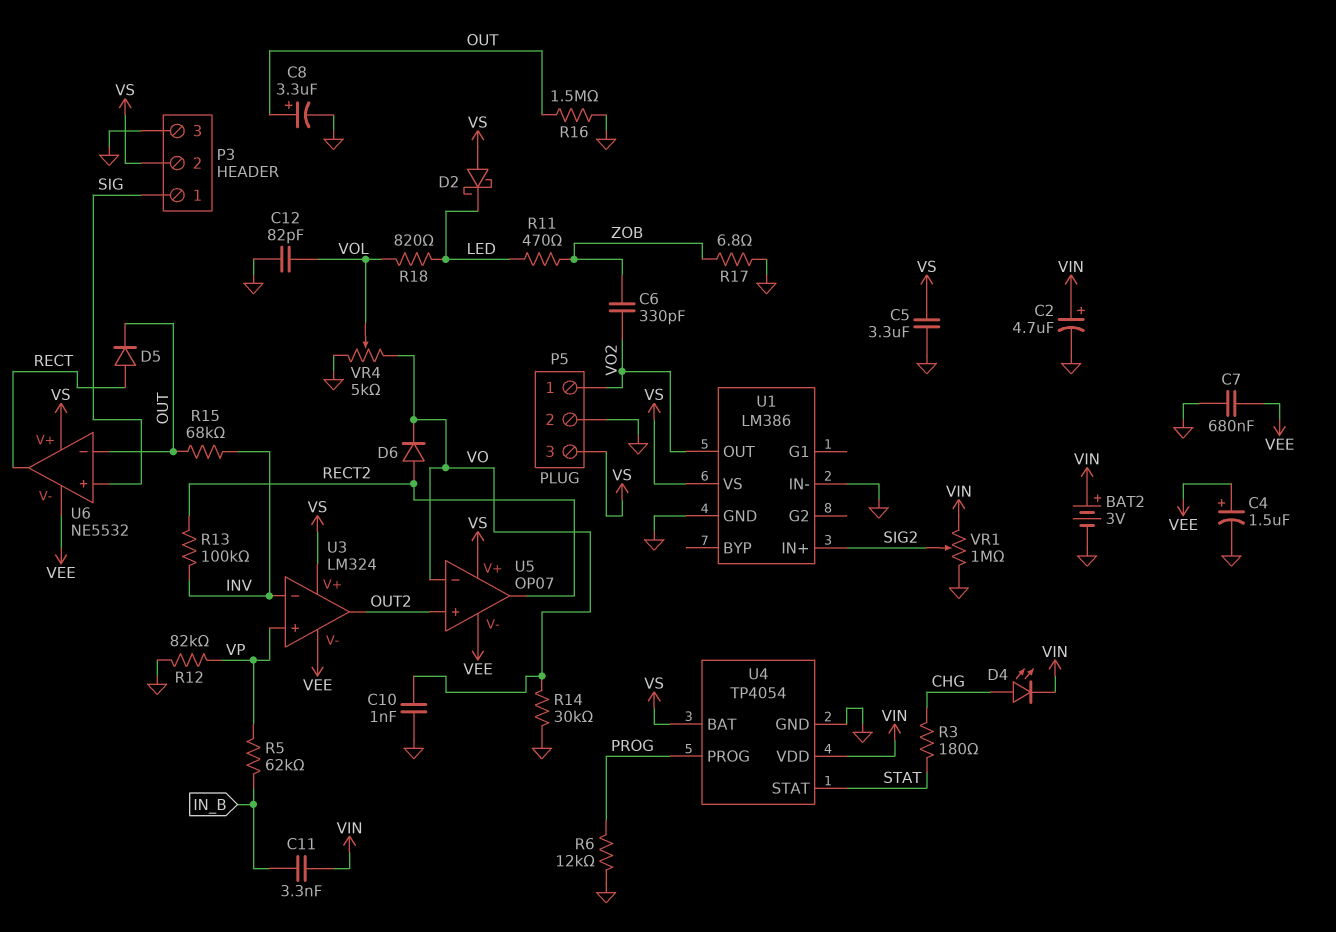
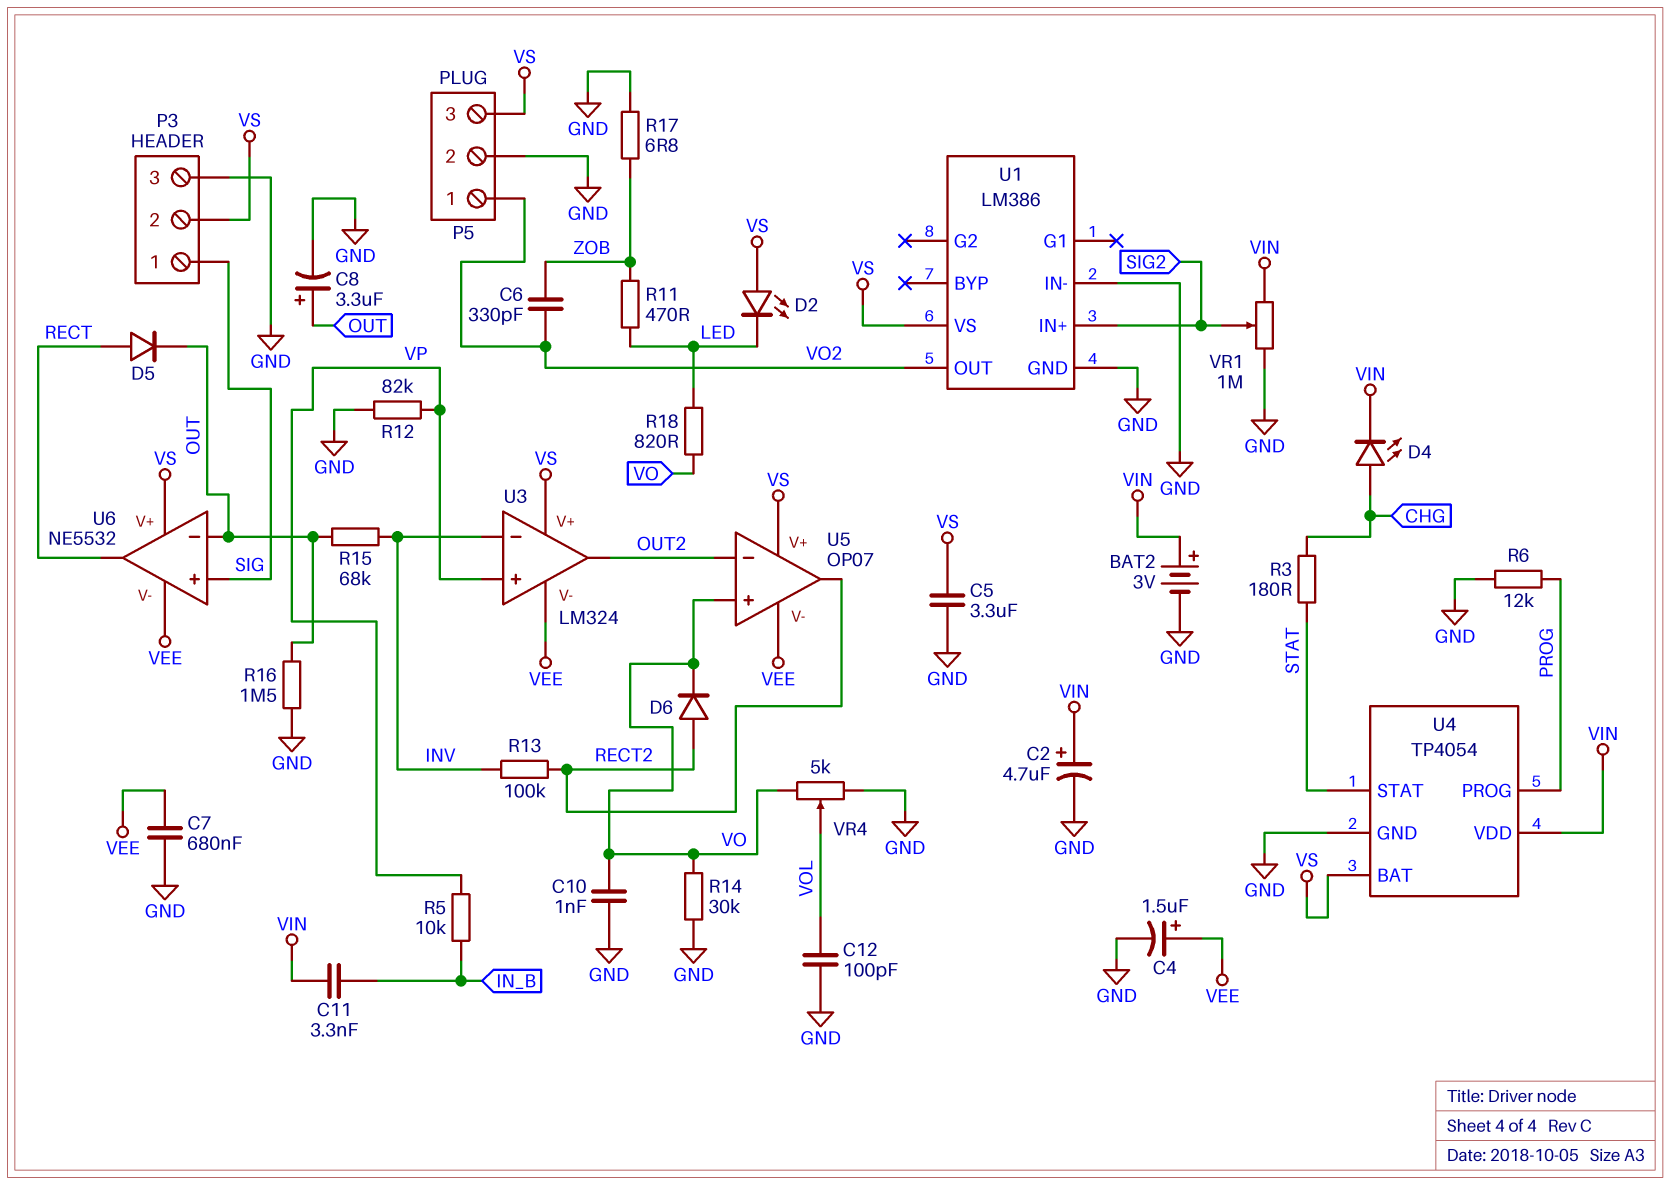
C12: 82pF (GND, VOL) -> 100pF (GND, VOL)
D2: schottky (A VS, K LED) -> LED (A VS, K LED)
R5: 62k (IN_B, VP) -> 10k (IN_B, VP)
R18: 820 (LED, VOL) -> 820 (LED, VO)
U5 pin in+: OUT2 -> VO
U5 pin in-: VO -> OUT2

